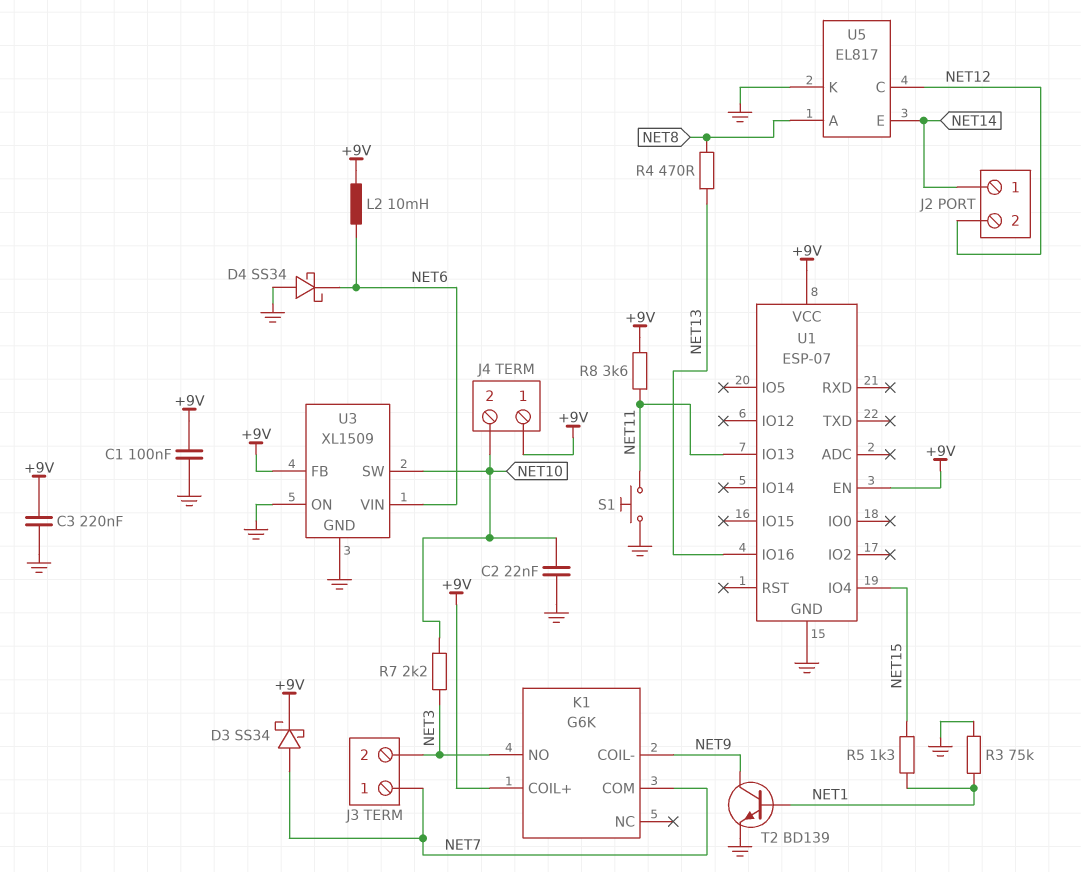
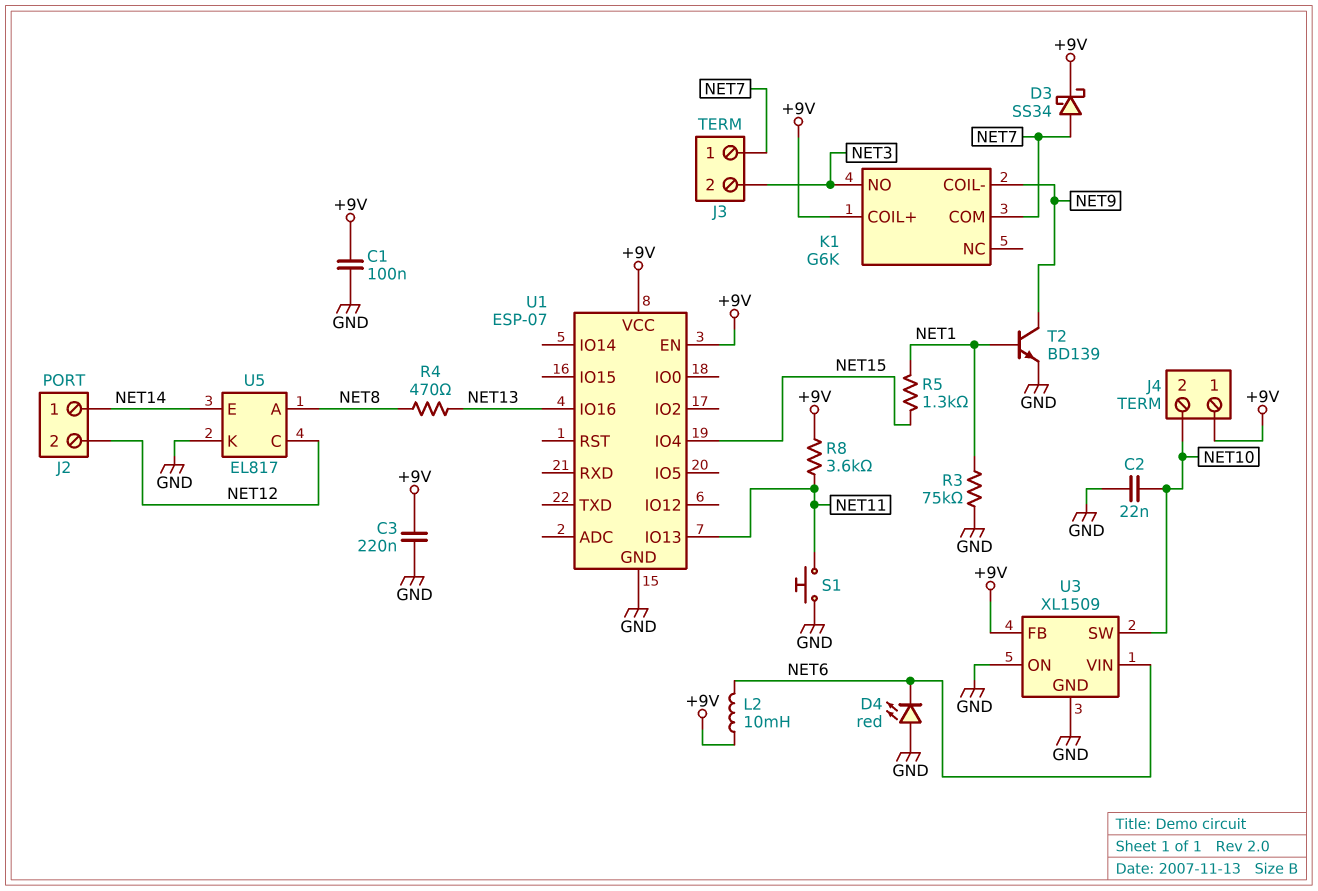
D4: schottky SS34 (A GND, K NET6) -> LED red (A GND, K NET6)
R7: 2.2k (NET3, NET10) -> none

